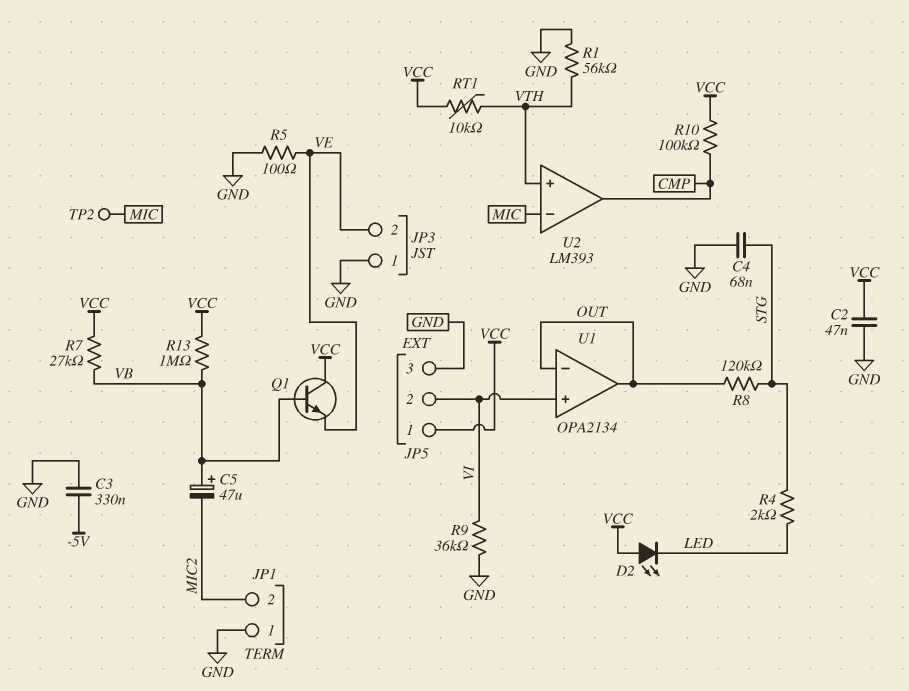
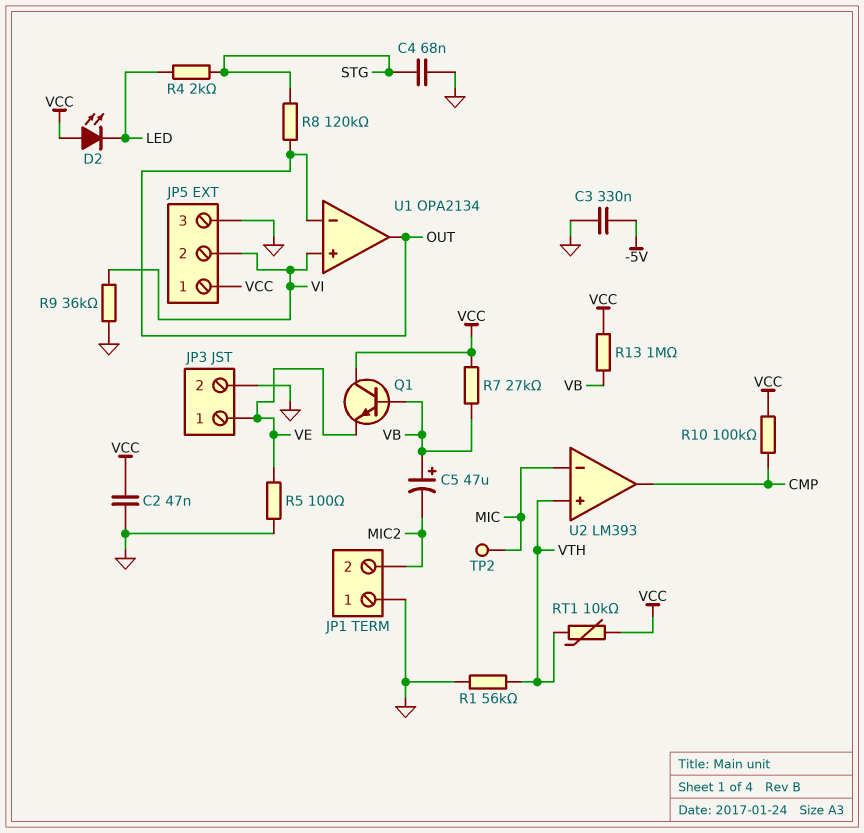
JP3 pin 1: GND -> VE
JP3 pin 2: VE -> GND

